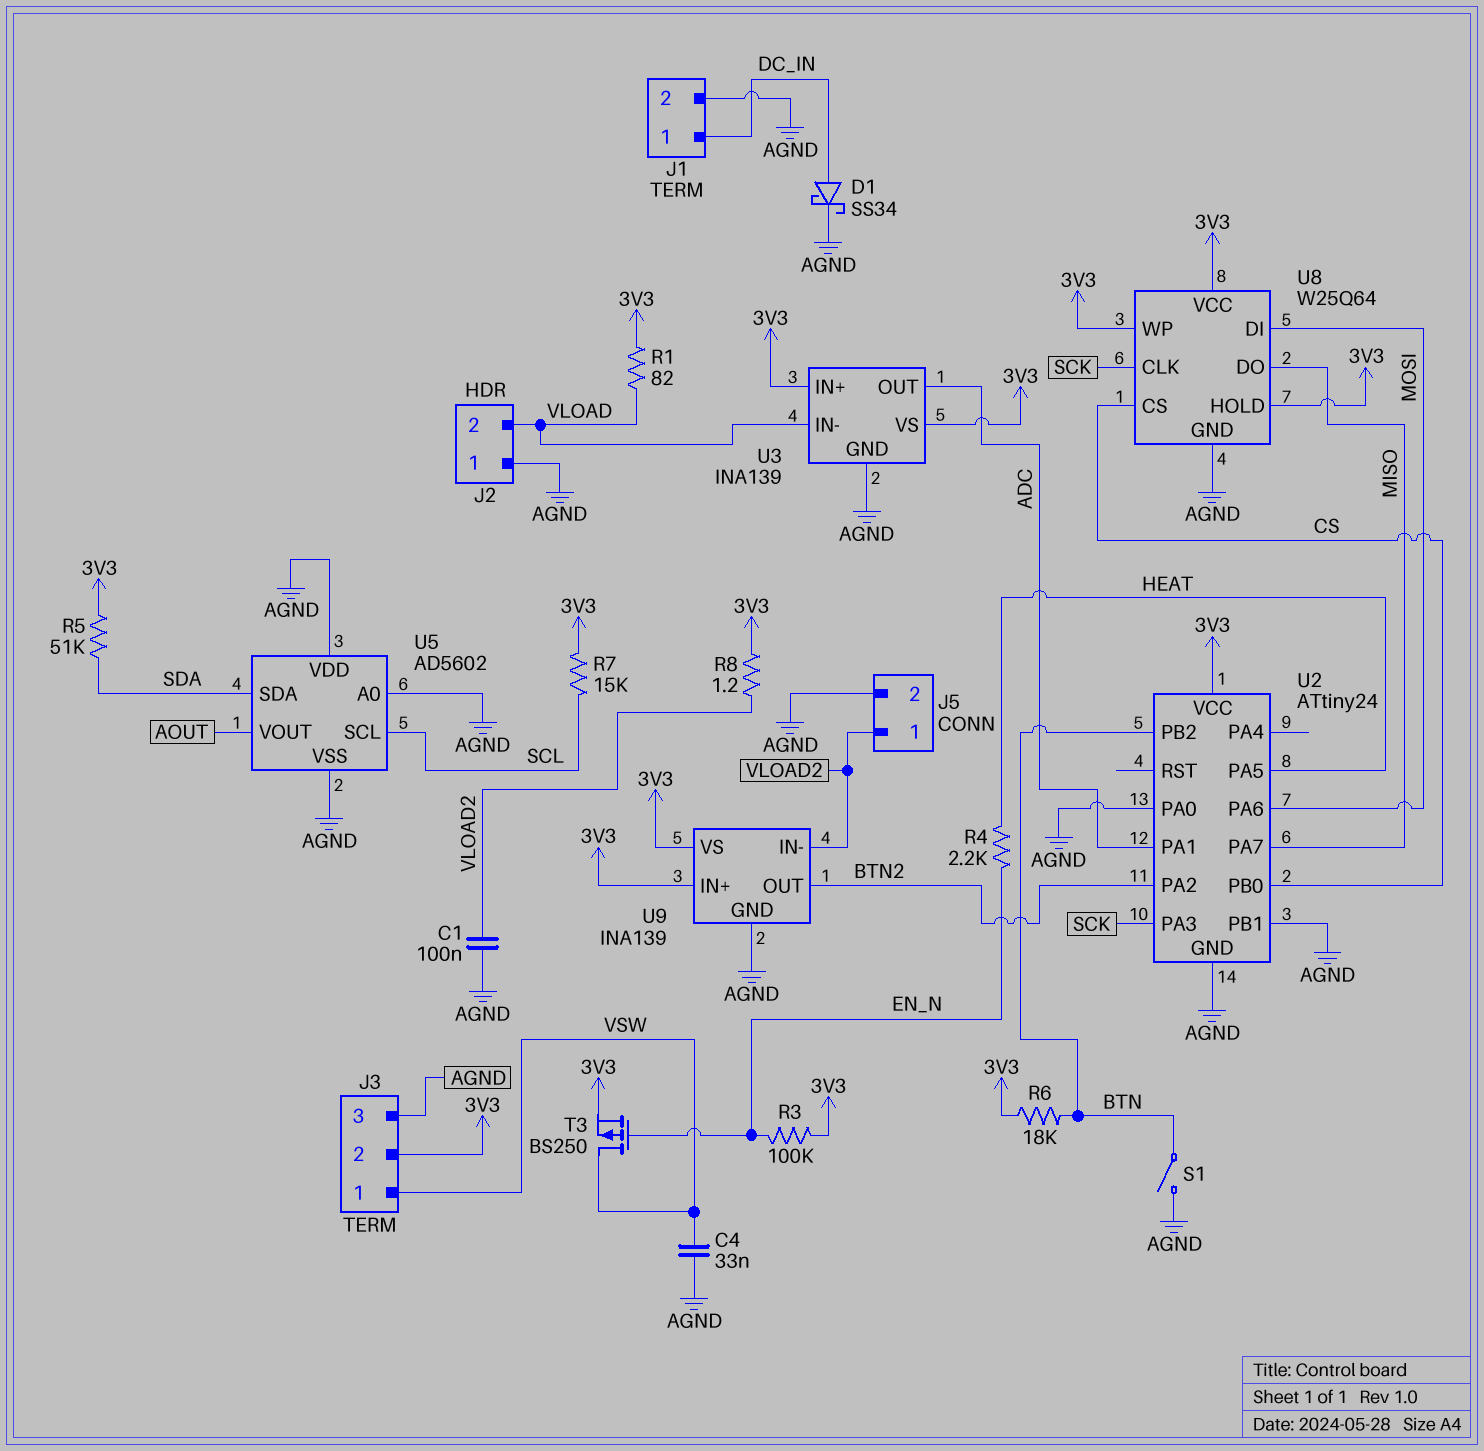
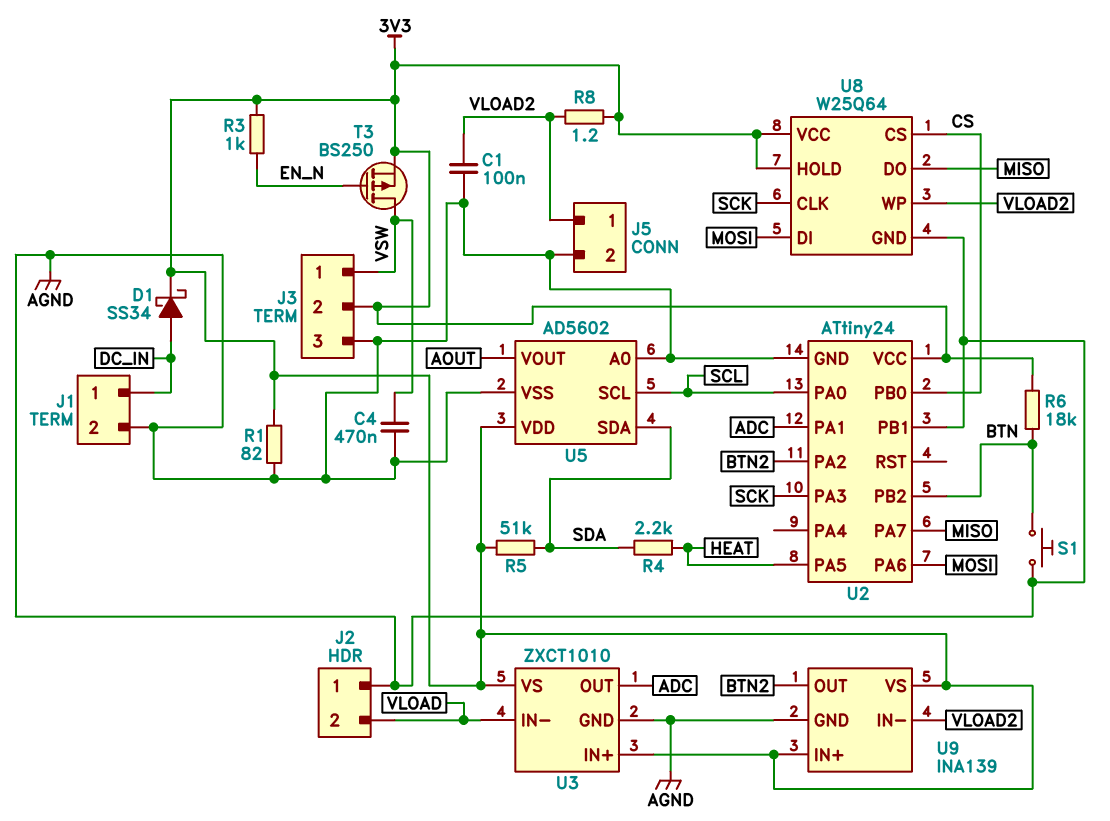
C4: 33nF (AGND, VSW) -> 470nF (AGND, VSW)
D1: schottky SS34 (A DC_IN, K AGND) -> schottky SS34 (A DC_IN, K 3V3)
R1: 82 (3V3, VLOAD) -> 82 (3V3, AGND)
R3: 100k (3V3, EN_N) -> 1k (3V3, EN_N)
R4: 2.2k (EN_N, HEAT) -> 2.2k (HEAT, SDA)
R7: 15k (3V3, SCL) -> none
S1: switch (AGND, BTN) -> button (AGND, BTN)
U2 pin PA0: AGND -> SCL
U3: INA139 -> ZXCT1010
U5 pin VDD: AGND -> 3V3
U8 pin WP: 3V3 -> VLOAD2

